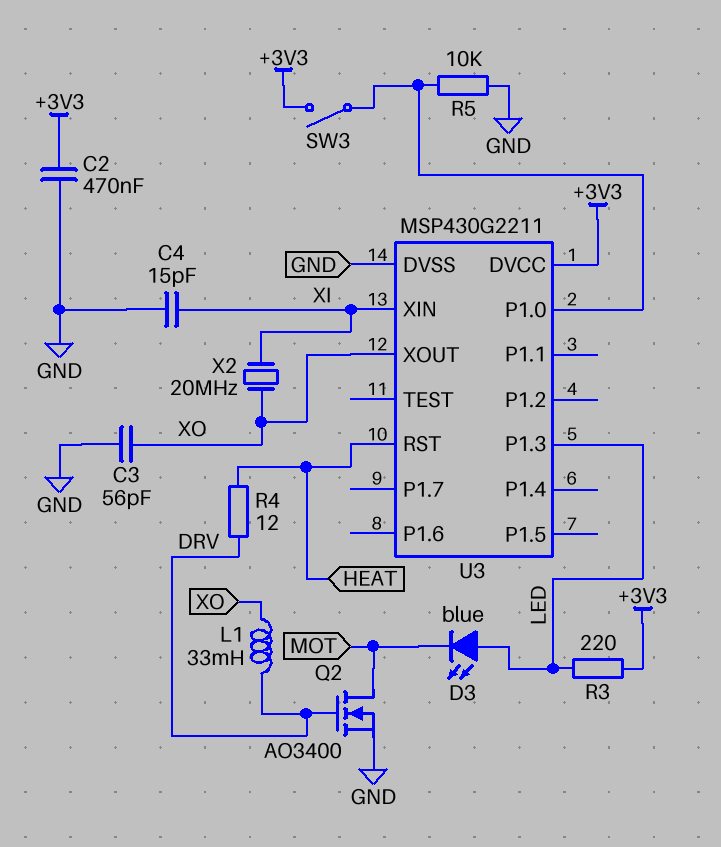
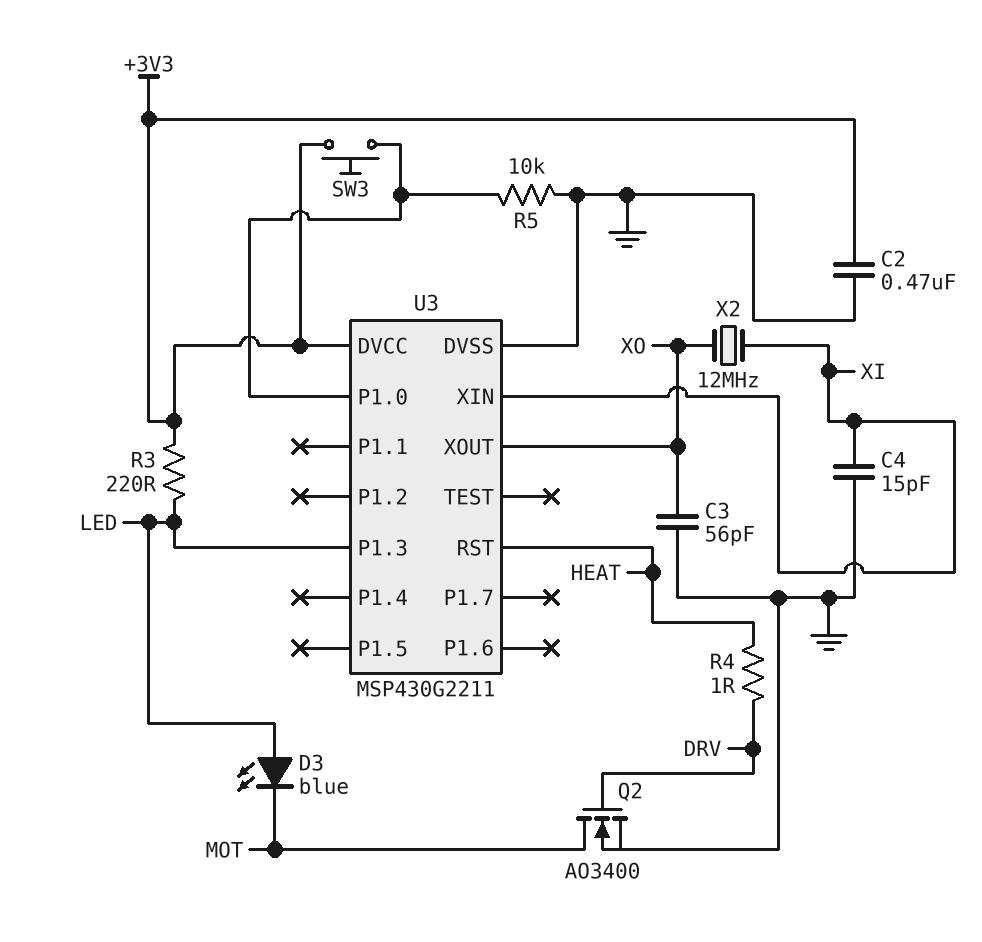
L1: 33mH (DRV, XO) -> none
R4: 12 (DRV, HEAT) -> 1 (DRV, HEAT)
SW3: switch (+3V3, U3/P1.0) -> button (+3V3, U3/P1.0)
X2: 20MHz (XI, XO) -> 12MHz (XI, XO)

